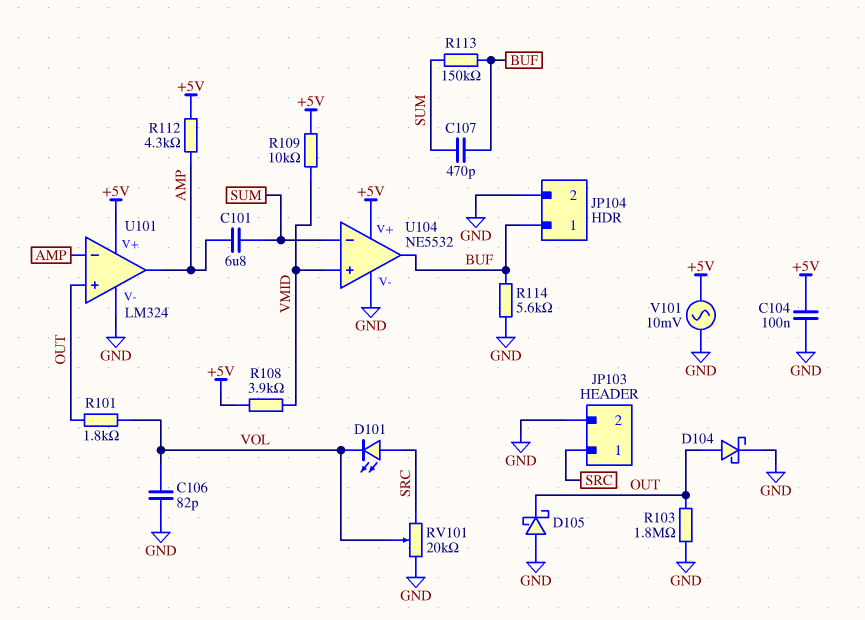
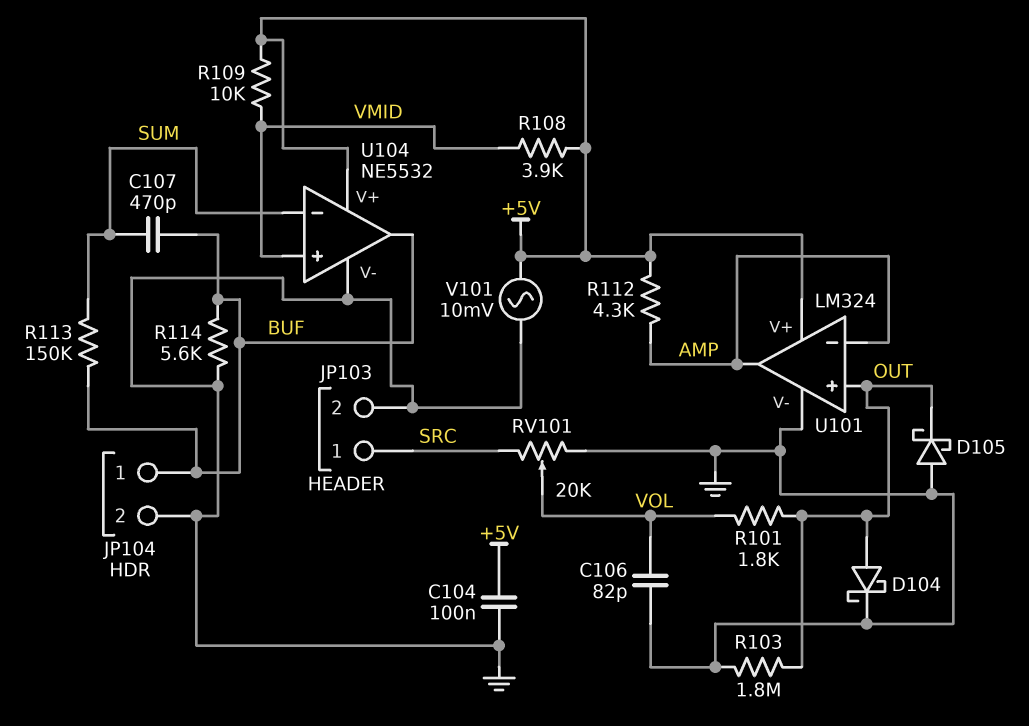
C101: 6.8uF (AMP, SUM) -> none
D101: LED (A SRC, K VOL) -> none

